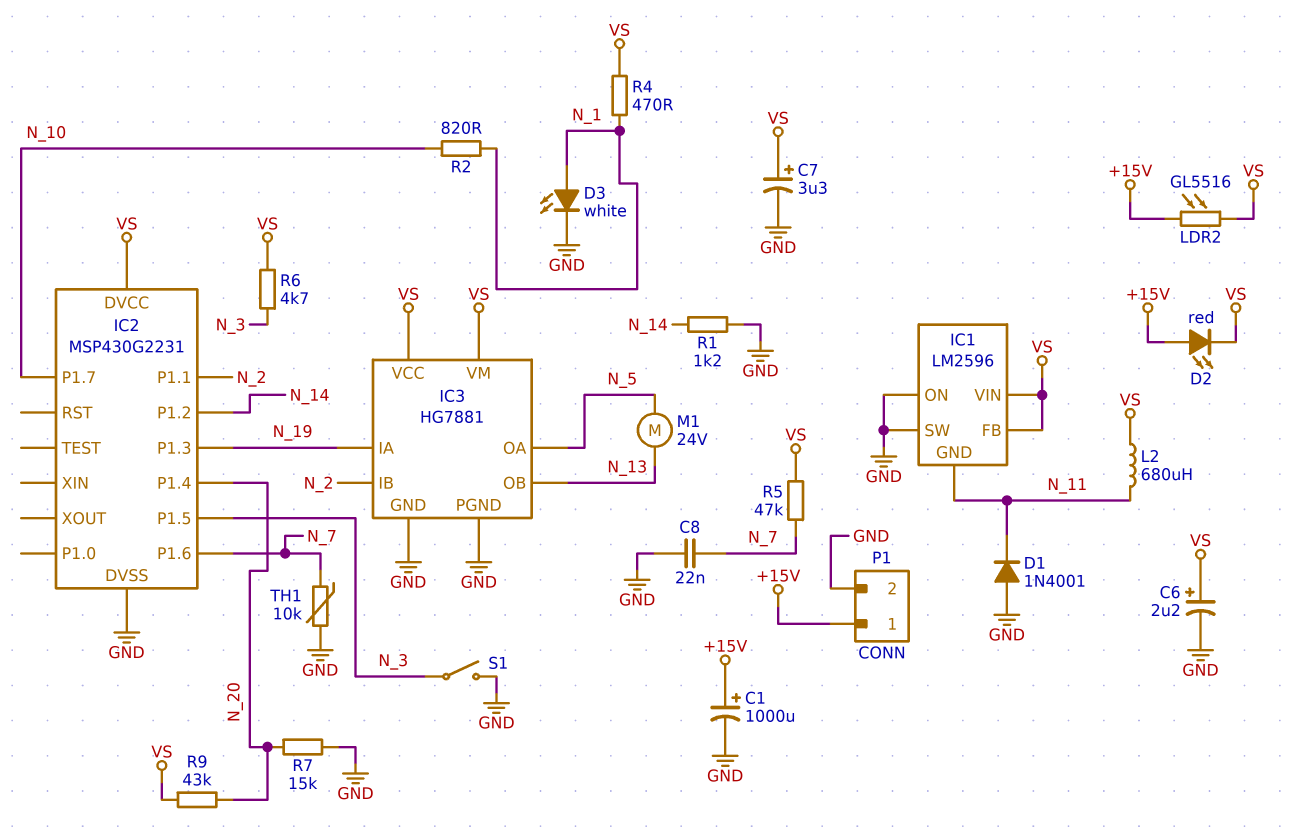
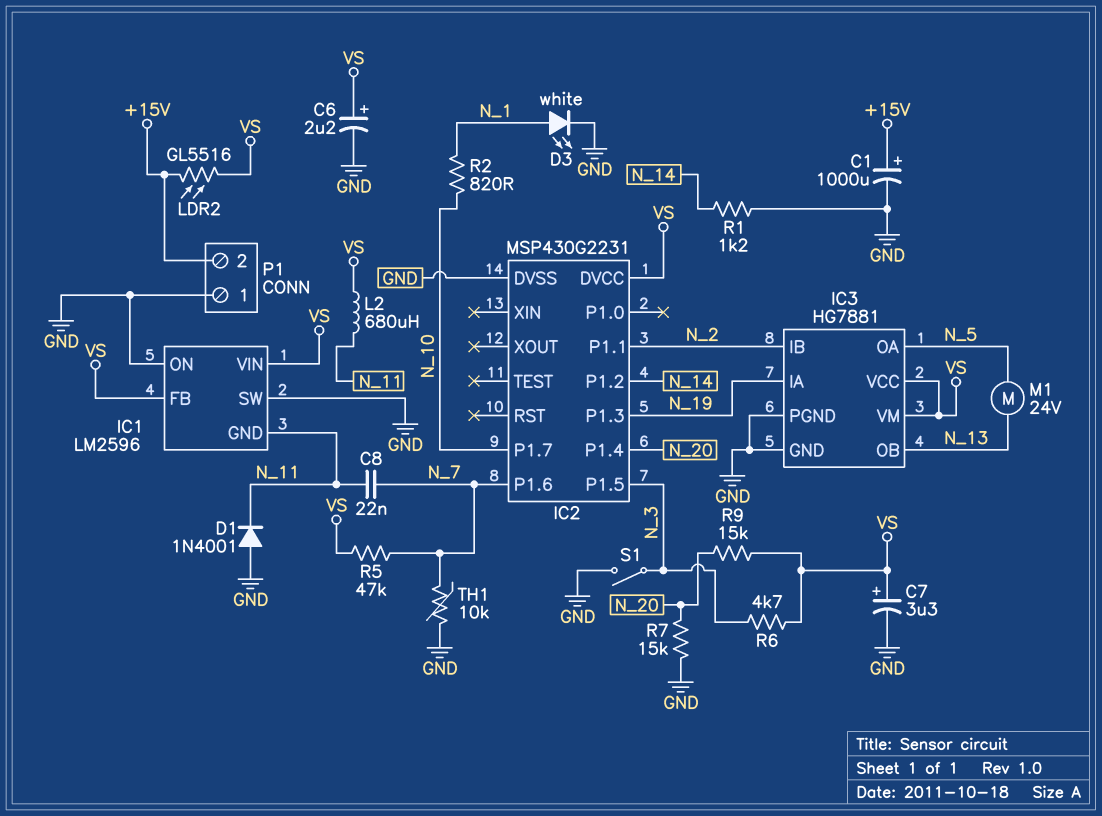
C8: 22nF (GND, N_7) -> 22nF (N_7, N_11)
D2: LED red (A +15V, K VS) -> none
P1 pin 1: +15V -> GND
P1 pin 2: GND -> +15V
R4: 470 (N_1, VS) -> none
R9: 43k (N_20, VS) -> 15k (N_20, VS)

